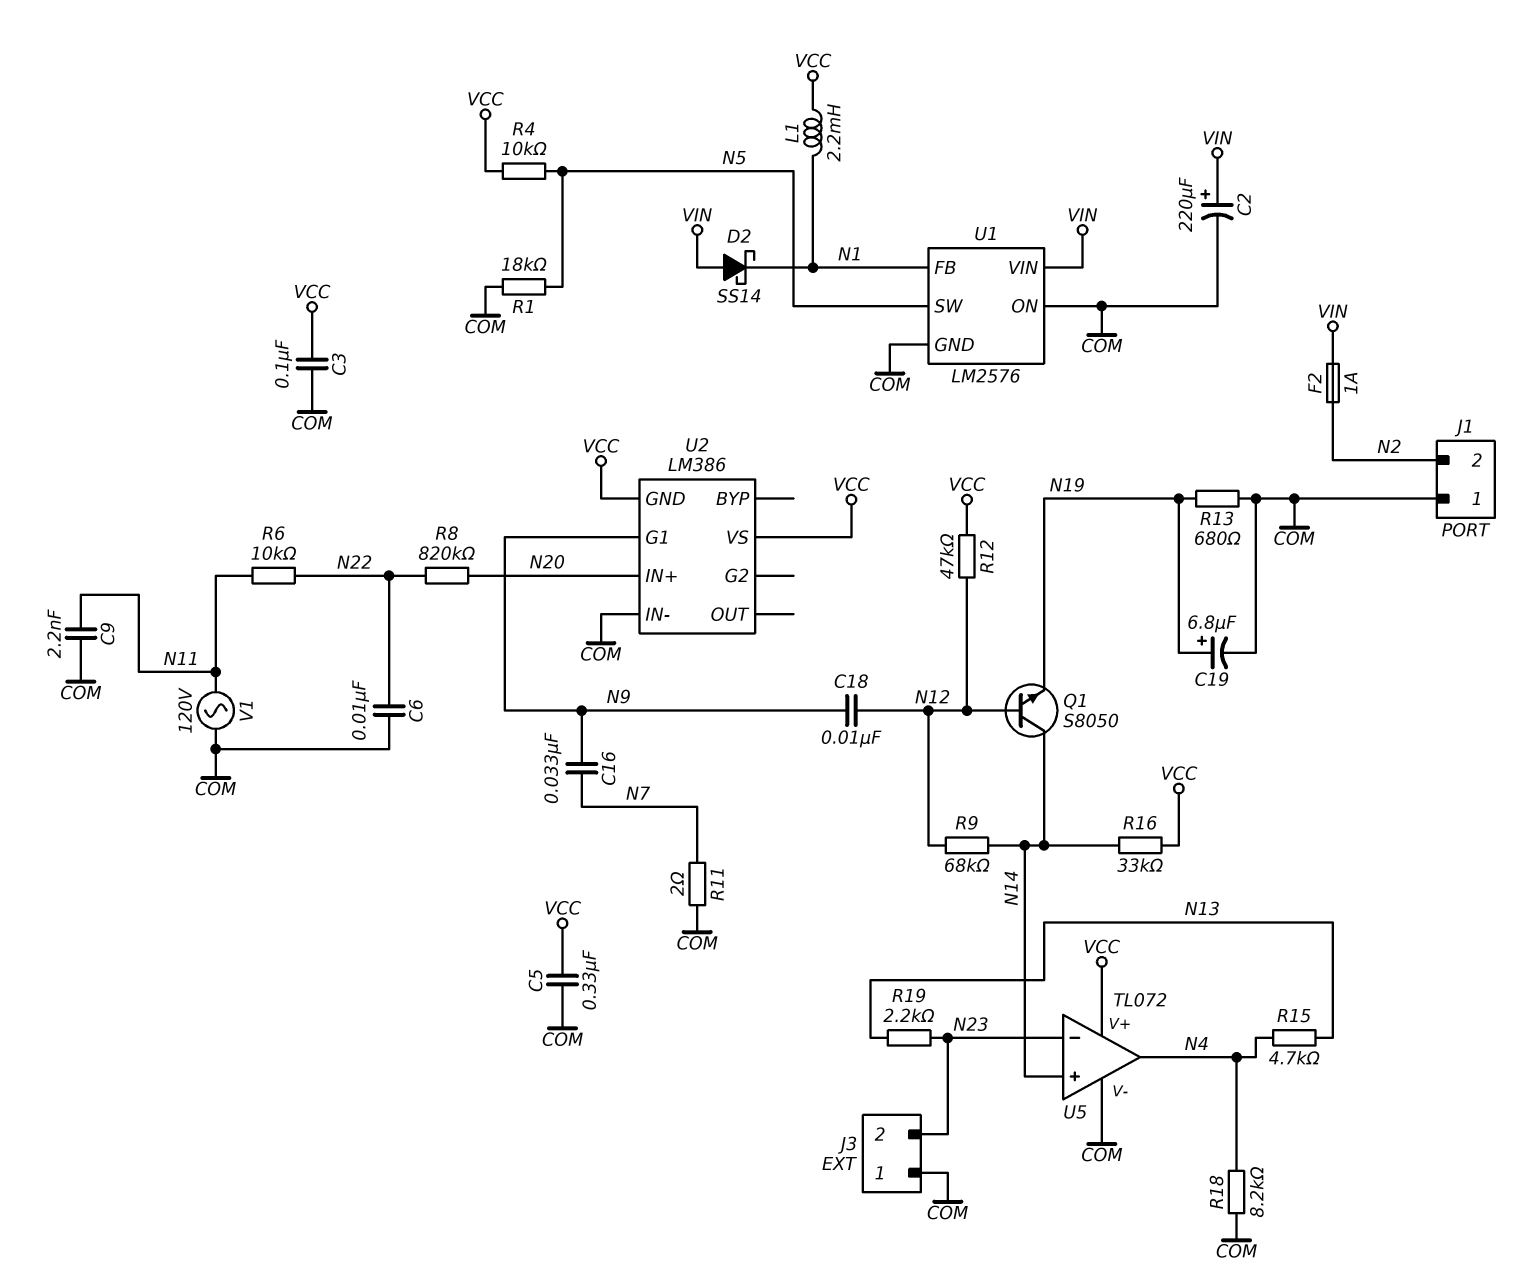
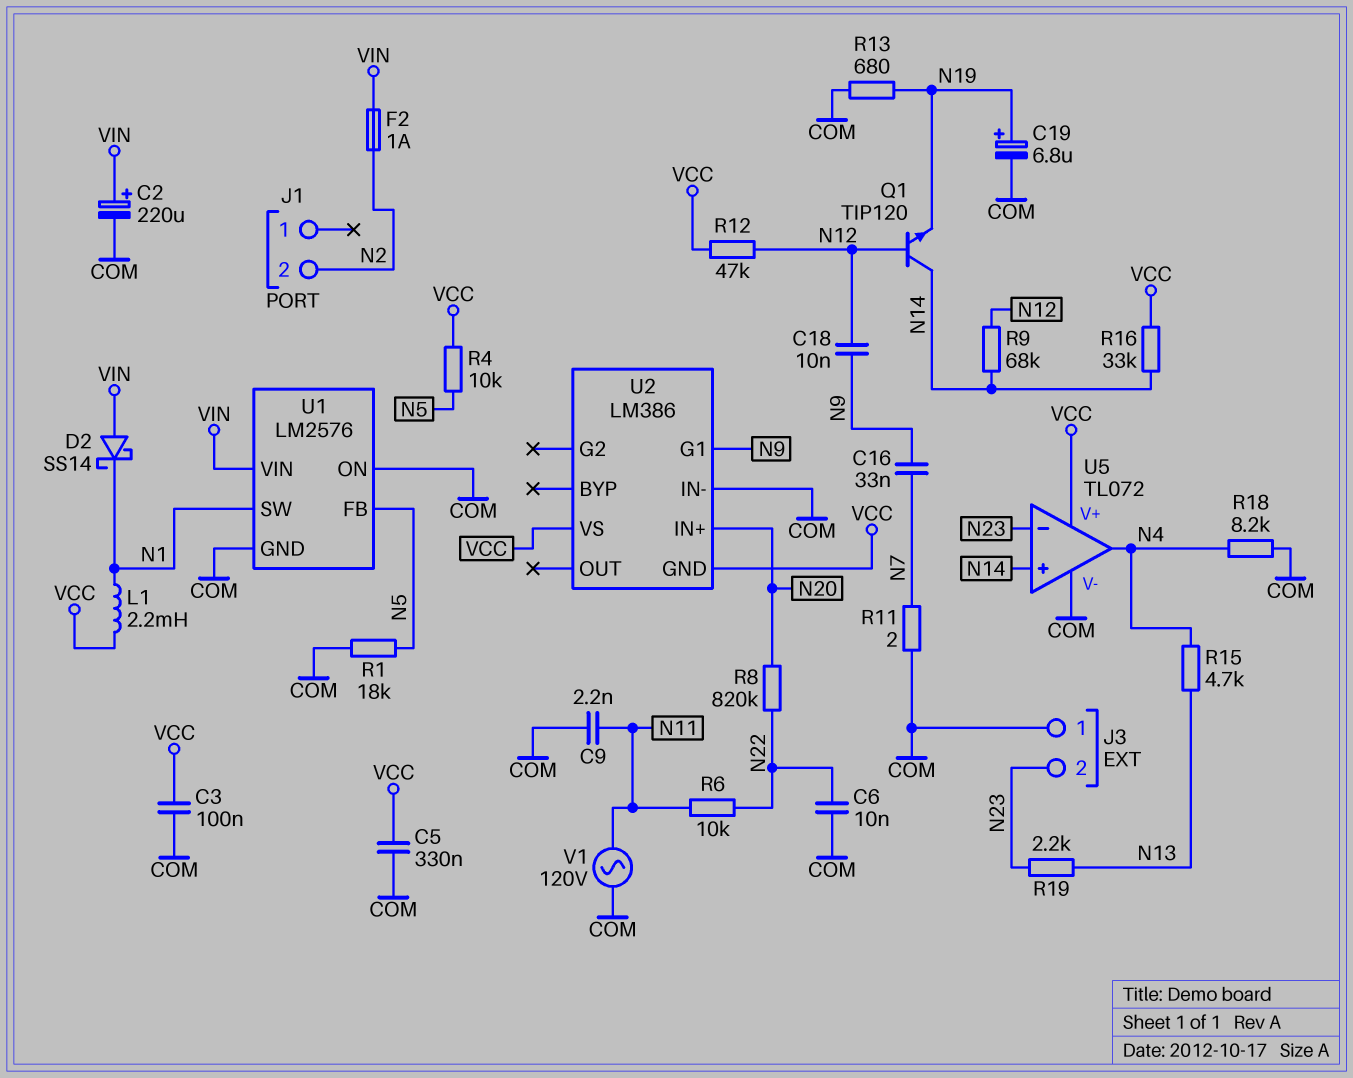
J1 pin 1: COM -> none
Q1: NPN S8050 (B N12, C N14, E N19) -> NPN TIP120 (B N12, C N14, E N19)
U1 pin FB: N1 -> N5
U1 pin SW: N5 -> N1

